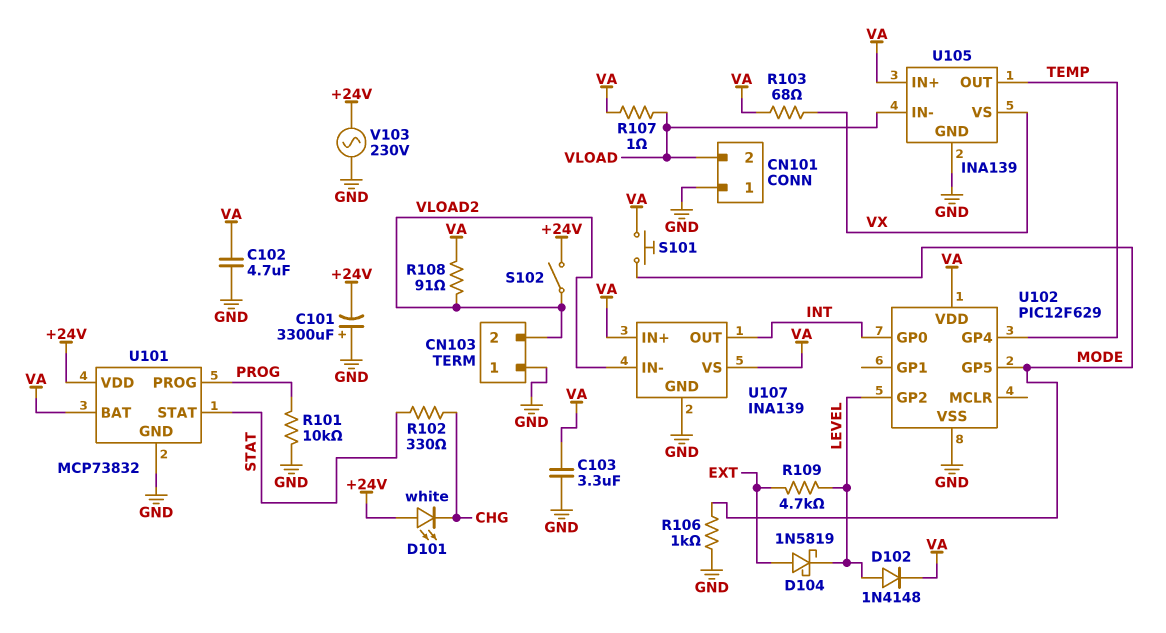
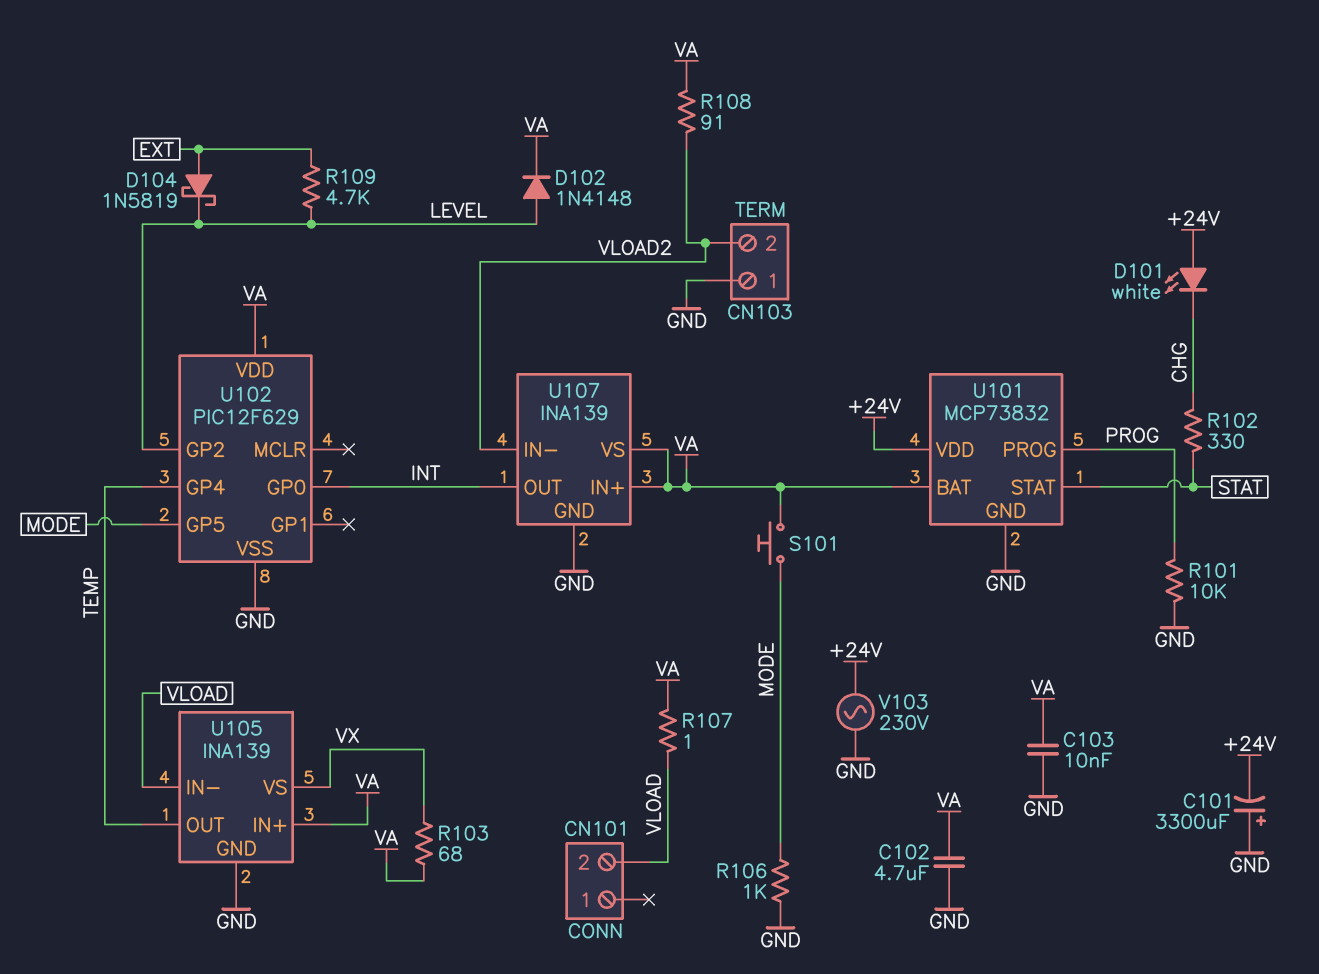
C103: 3.3uF (GND, VA) -> 10nF (GND, VA)
CN101 pin 1: GND -> none
S102: switch (+24V, VLOAD2) -> none

